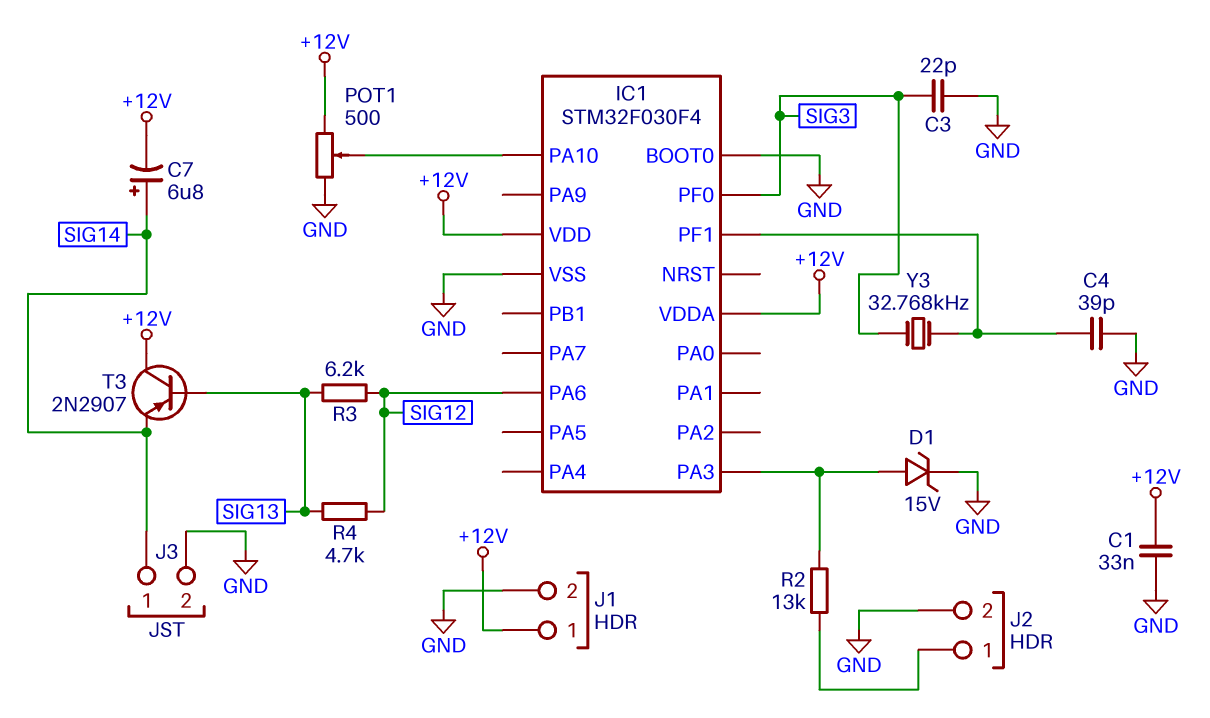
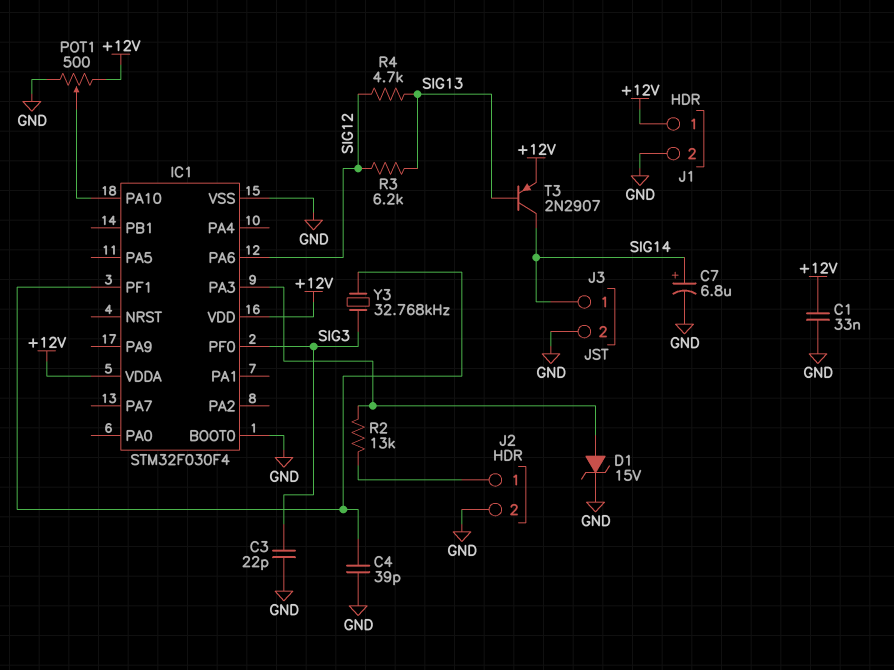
C7: 6.8uF (plus SIG14, minus +12V) -> 6.8uF (plus SIG14, minus GND)
T3: PNP 2N2907 (B SIG13, C +12V, E SIG14) -> PNP 2N2907 (B SIG13, C SIG14, E +12V)

